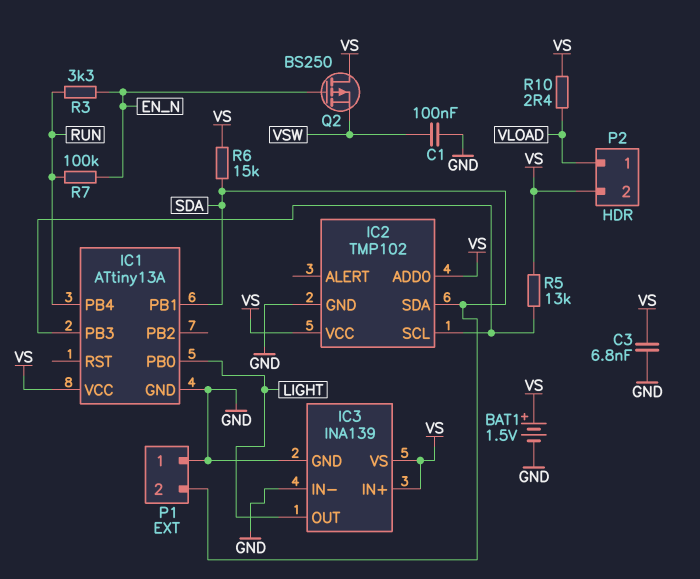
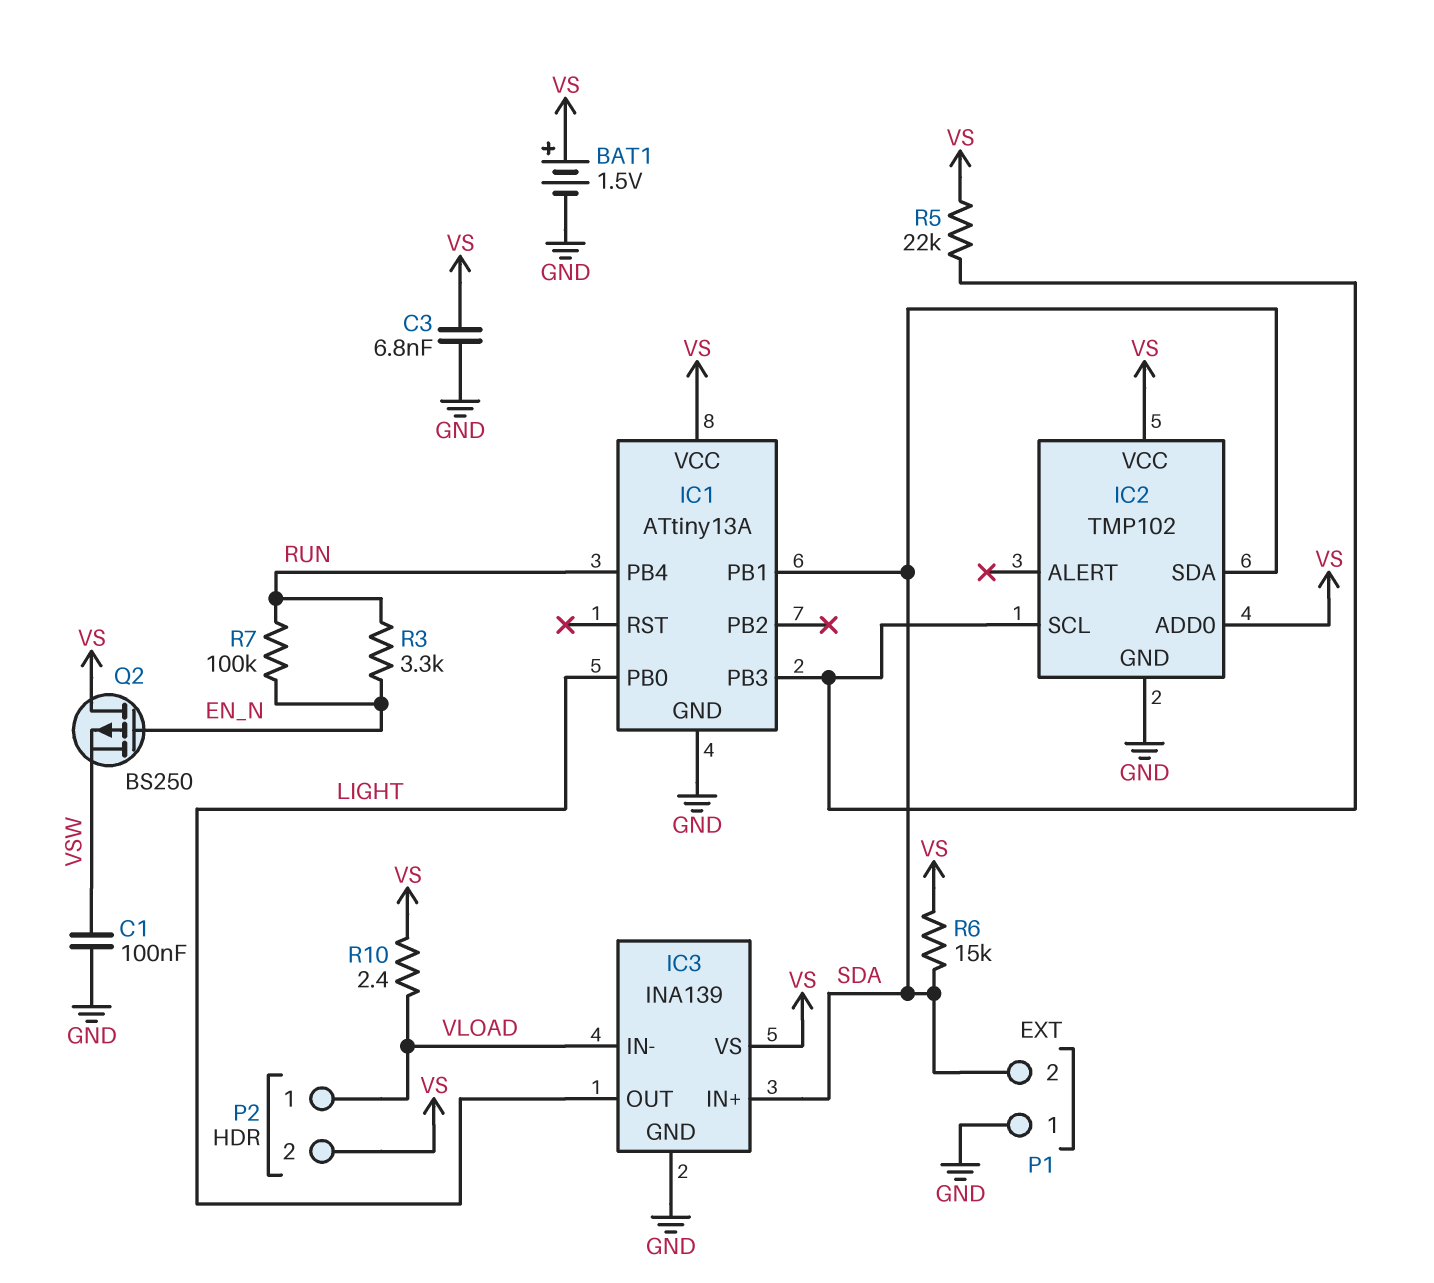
IC3 pin IN+: VS -> SDA
IC3 pin IN-: GND -> VLOAD
R5: 13k (IC1/PB3, VS) -> 22k (IC1/PB3, VS)

